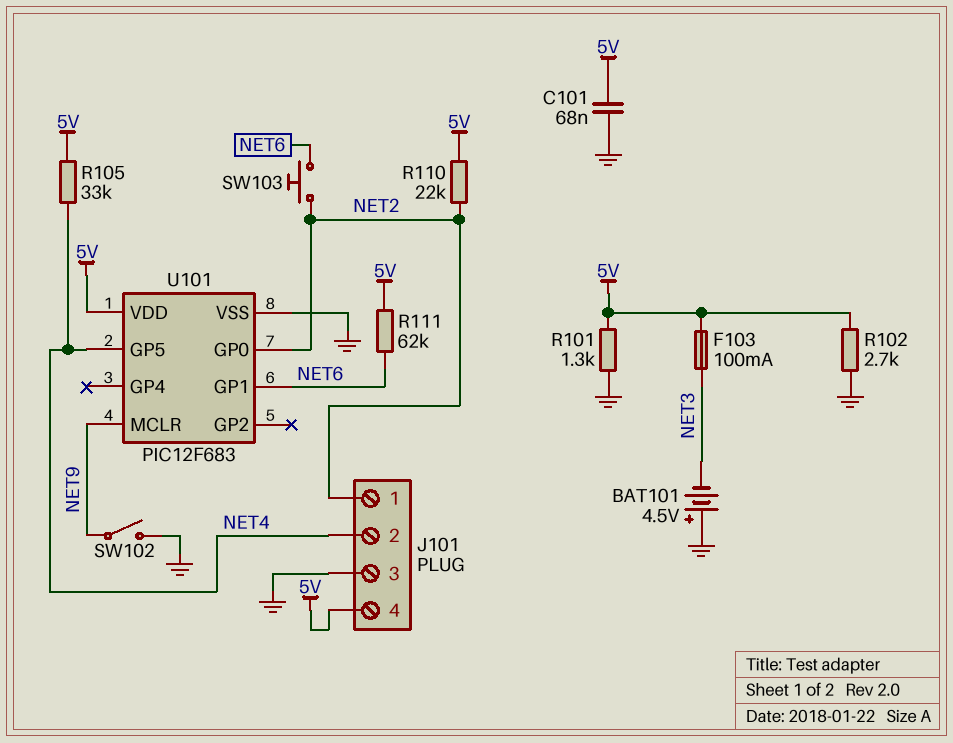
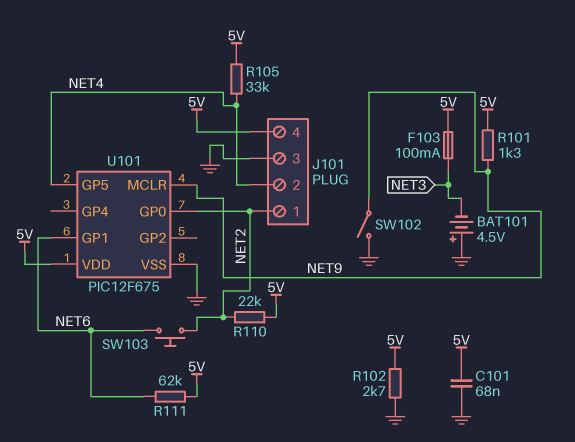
R101: 1.3k (5V, GND) -> 1.3k (5V, NET9)
U101: PIC12F683 -> PIC12F675

